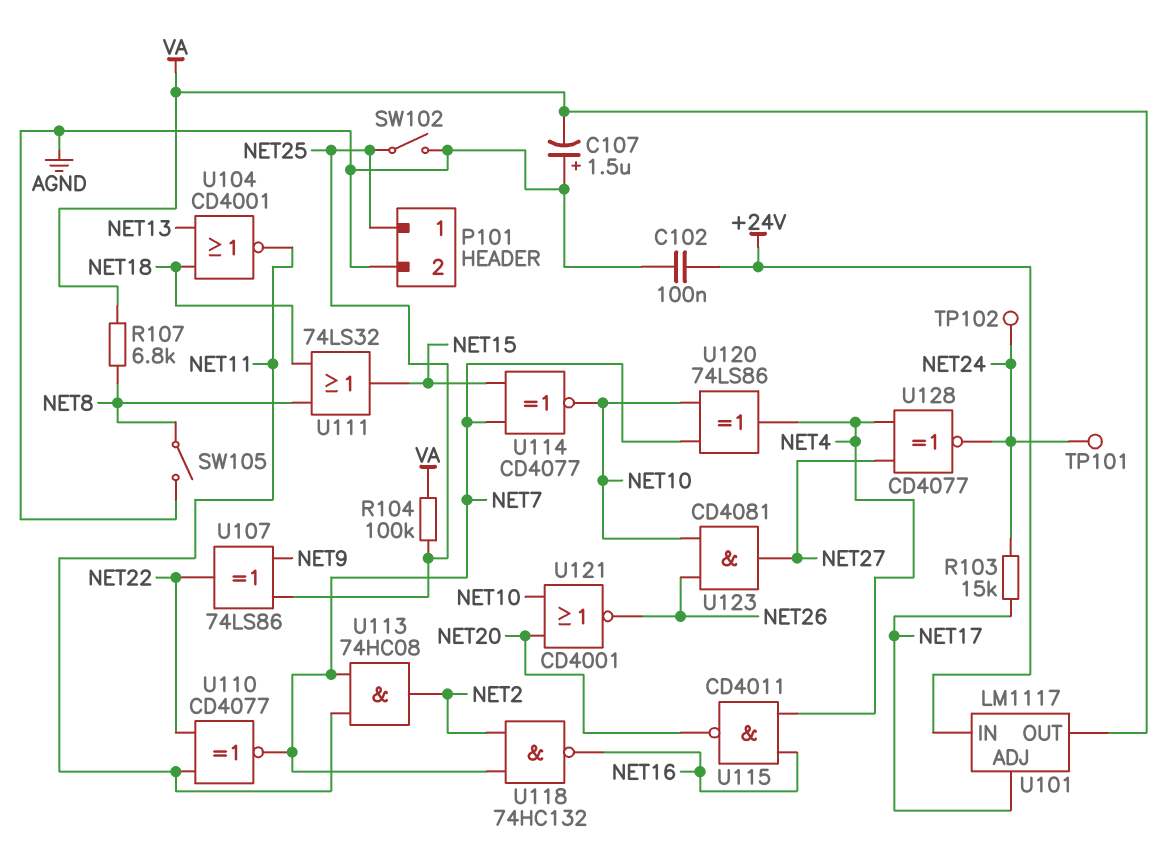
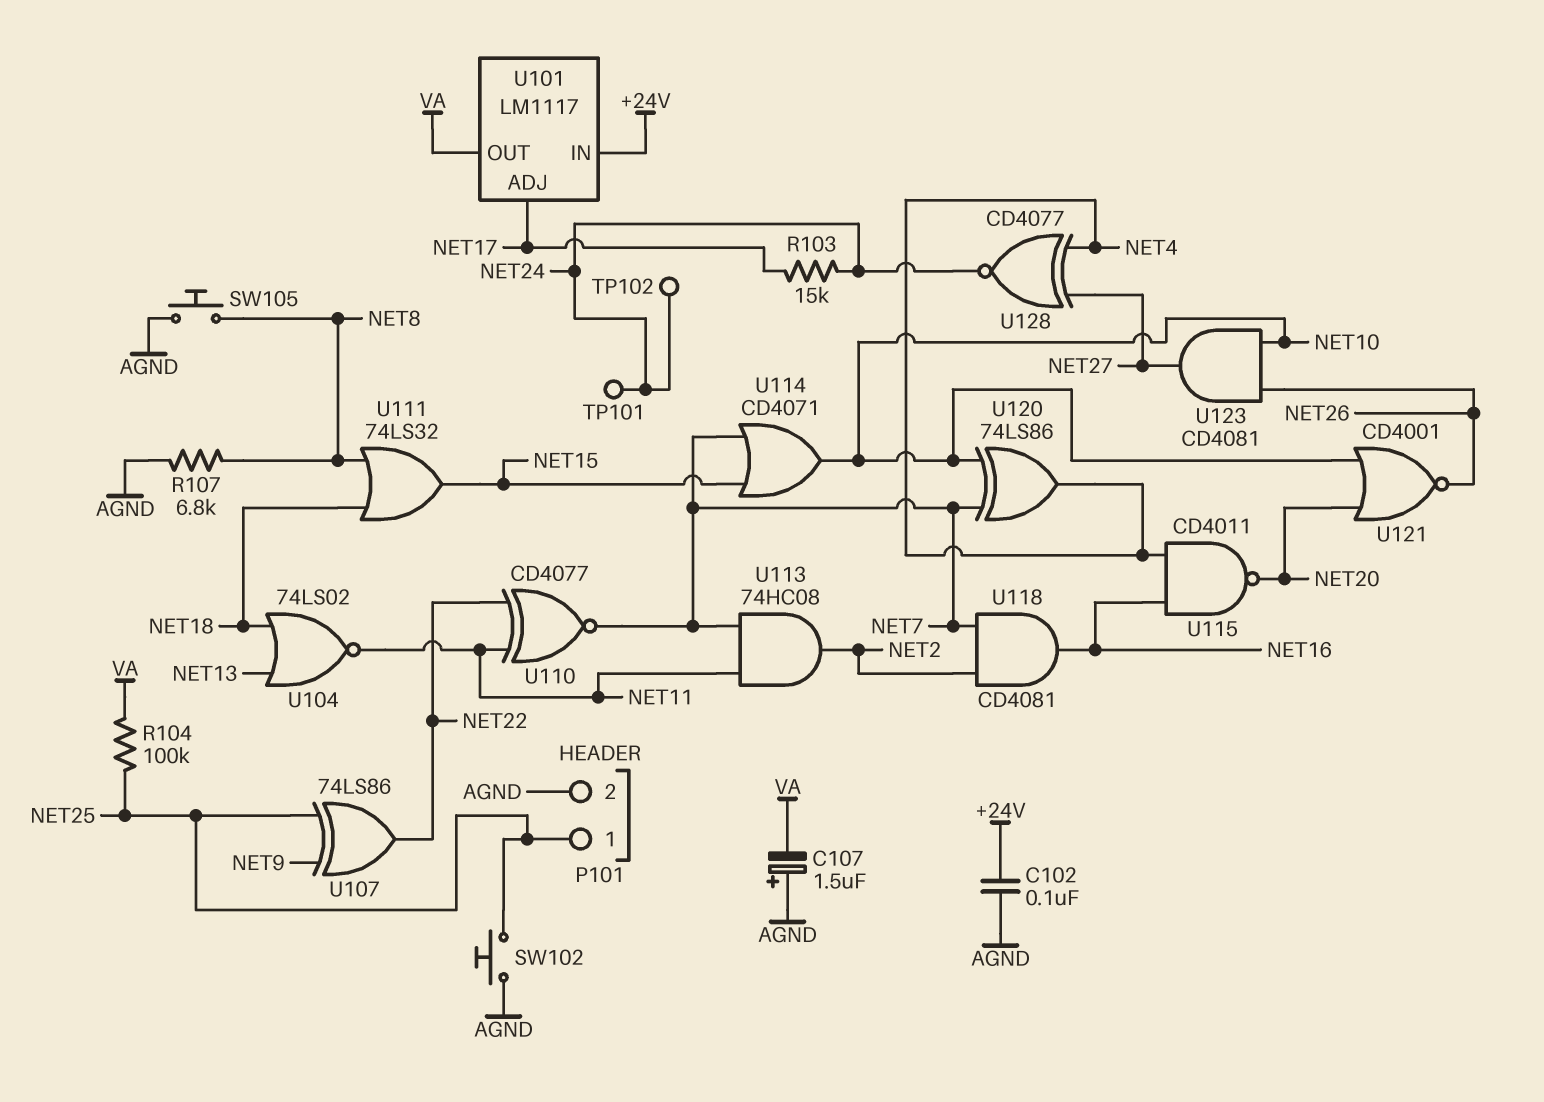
R107: 6.8k (NET8, VA) -> 6.8k (AGND, NET8)
SW102: switch (AGND, NET25) -> button (AGND, NET25)
SW105: switch (AGND, NET8) -> button (AGND, NET8)
U104: NOR CD4001 (in NET13, in NET18, out NET11) -> NOR 74LS02 (in NET13, in NET18, out NET11)
U114: XNOR CD4077 (in NET7, in NET15, out NET10) -> OR CD4071 (in NET7, in NET15, out NET10)
U118: NAND 74HC132 (in NET2, in NET7, out NET16) -> AND CD4081 (in NET2, in NET7, out NET16)

